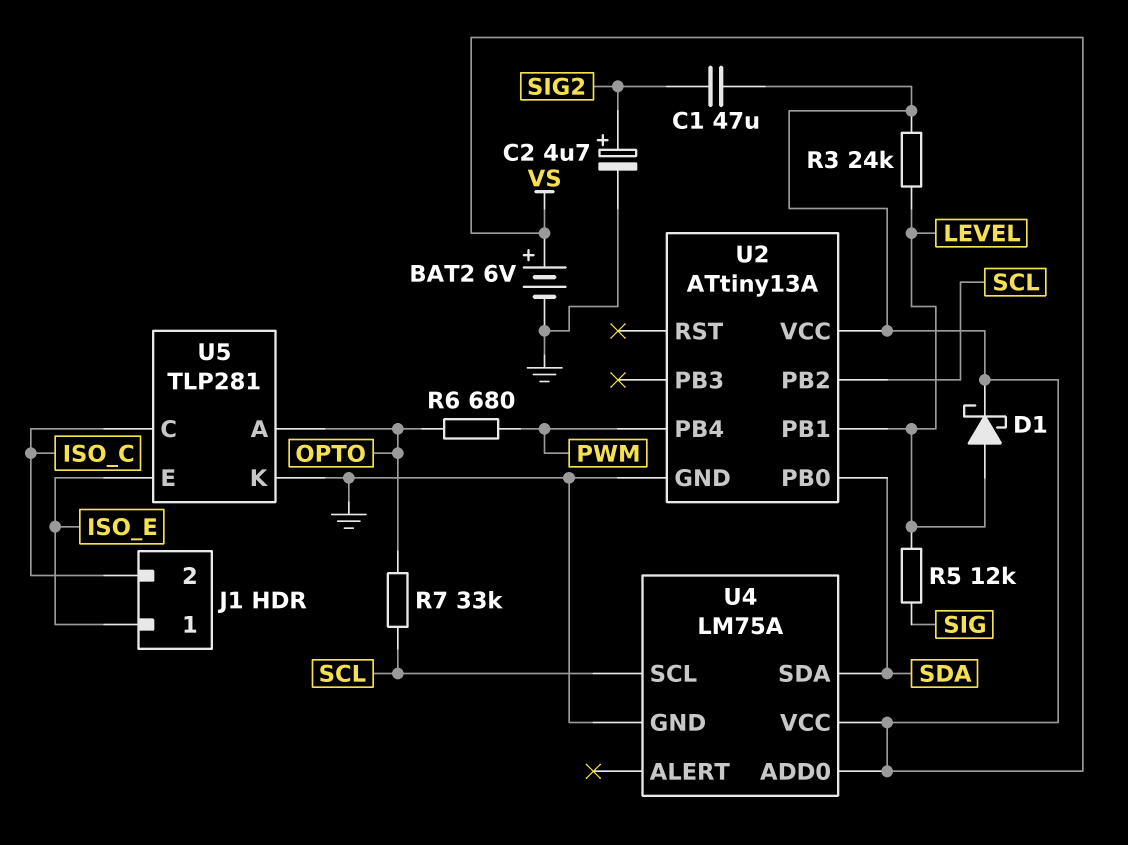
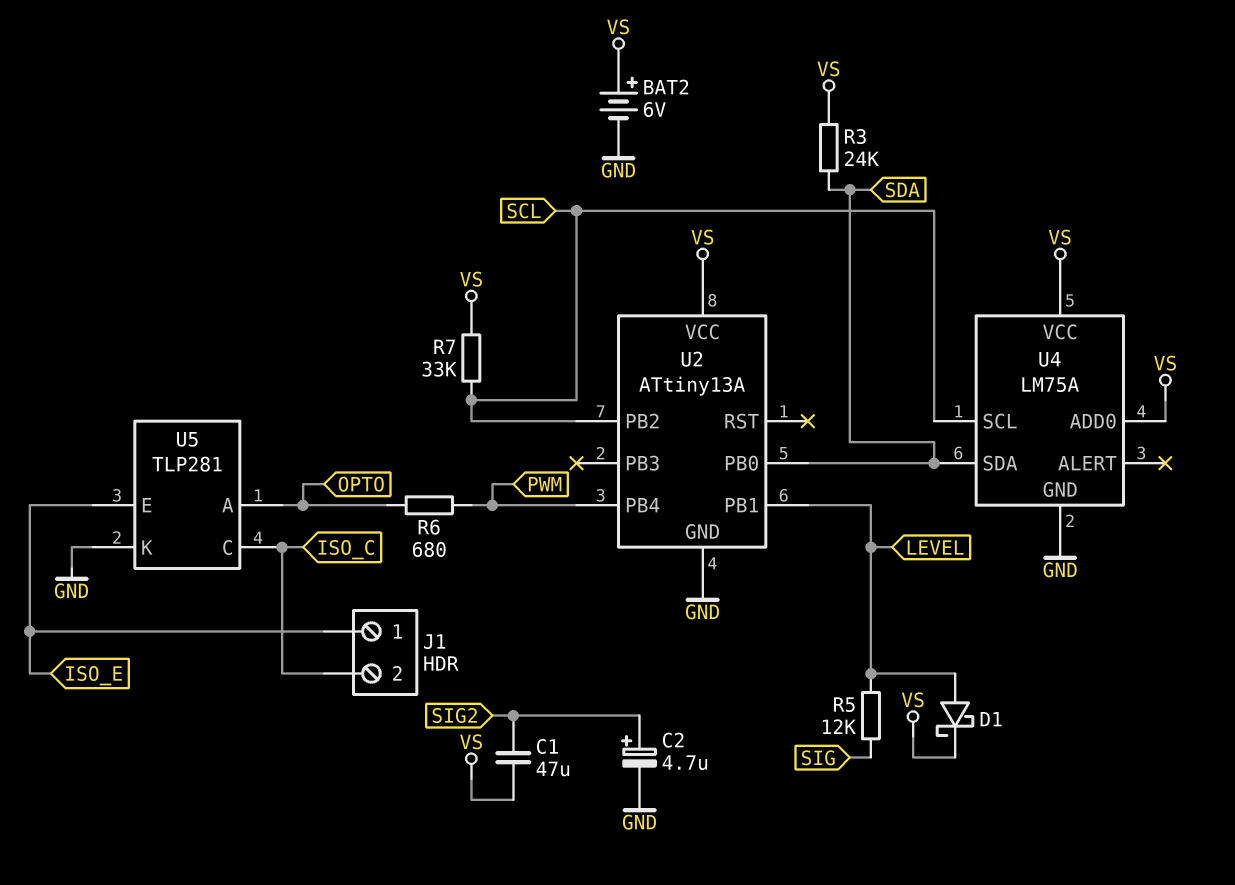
R3: 24k (LEVEL, VS) -> 24k (SDA, VS)
R7: 33k (OPTO, SCL) -> 33k (SCL, VS)

